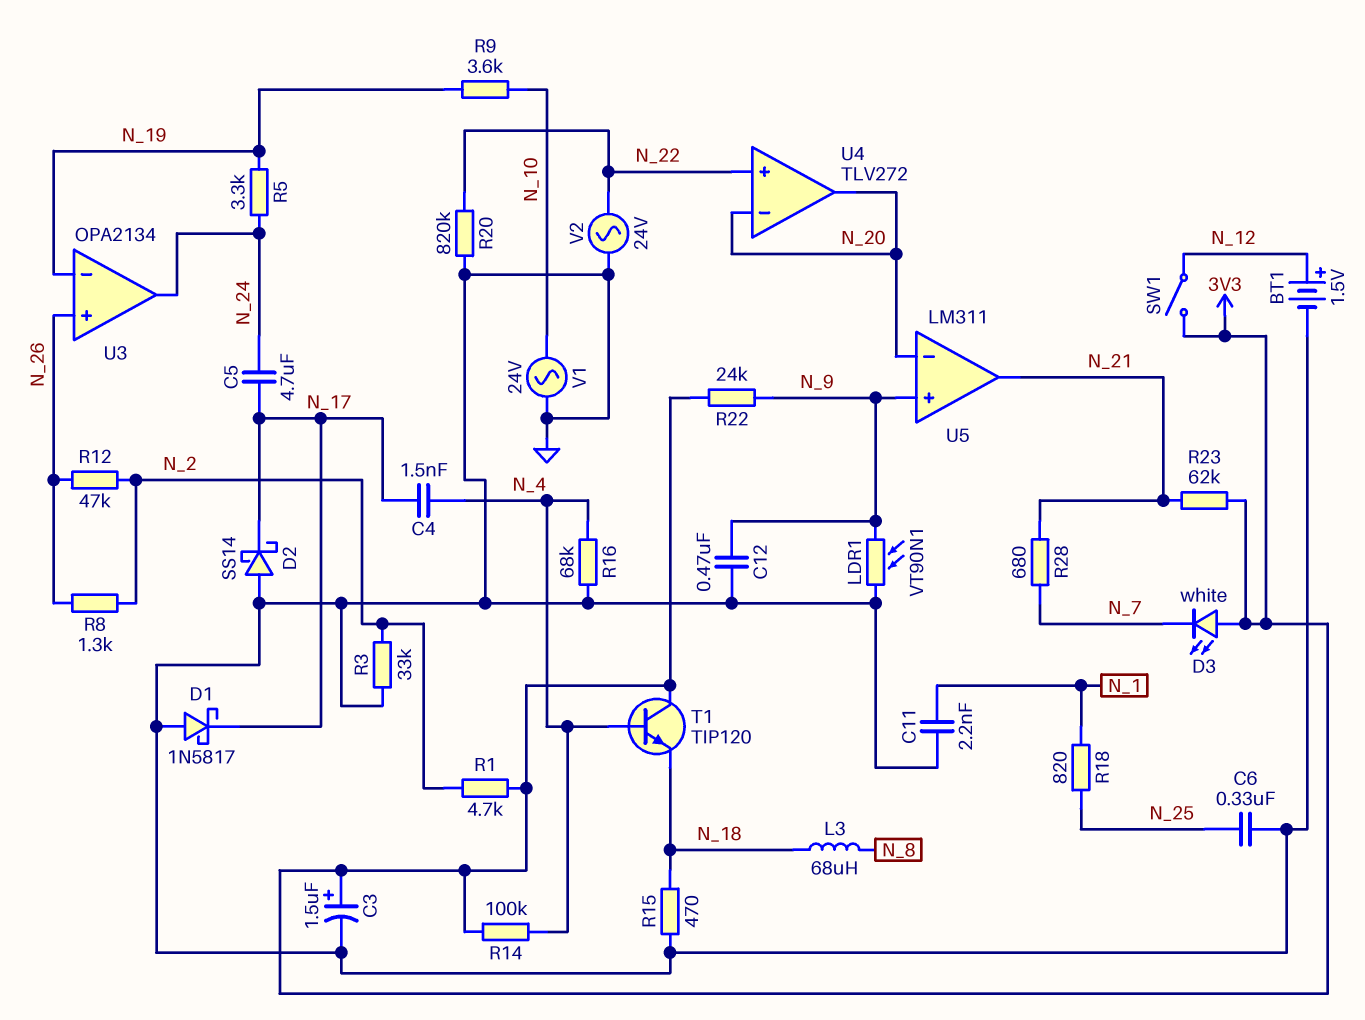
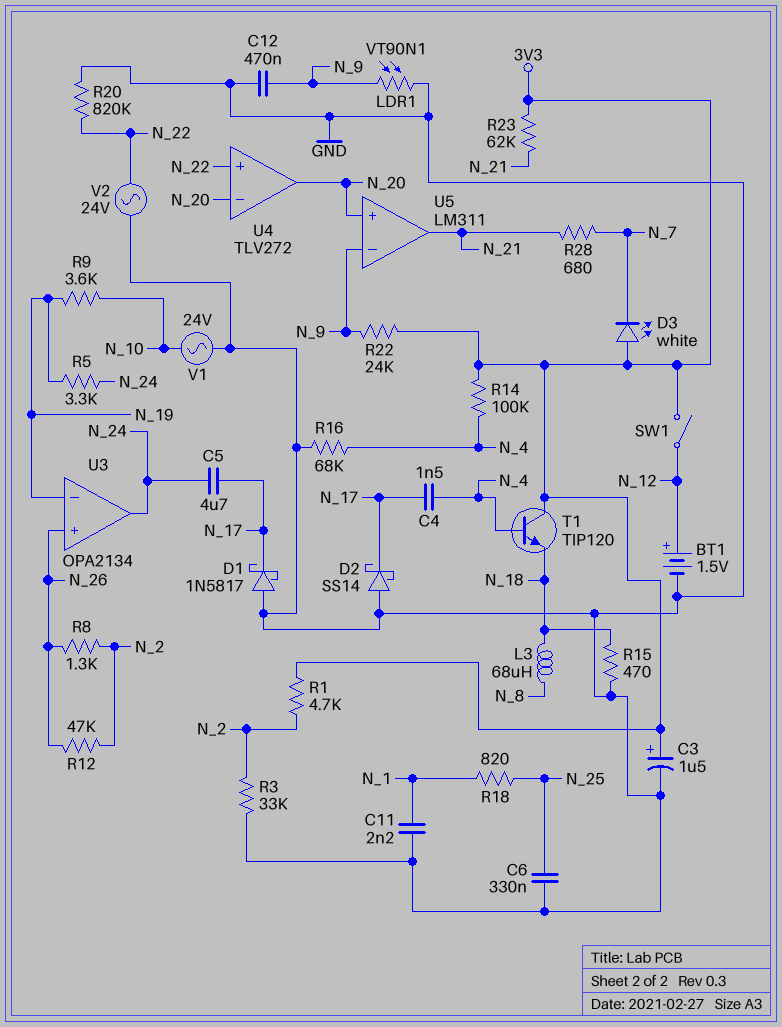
U5 pin in+: N_9 -> N_20
U5 pin in-: N_20 -> N_9

